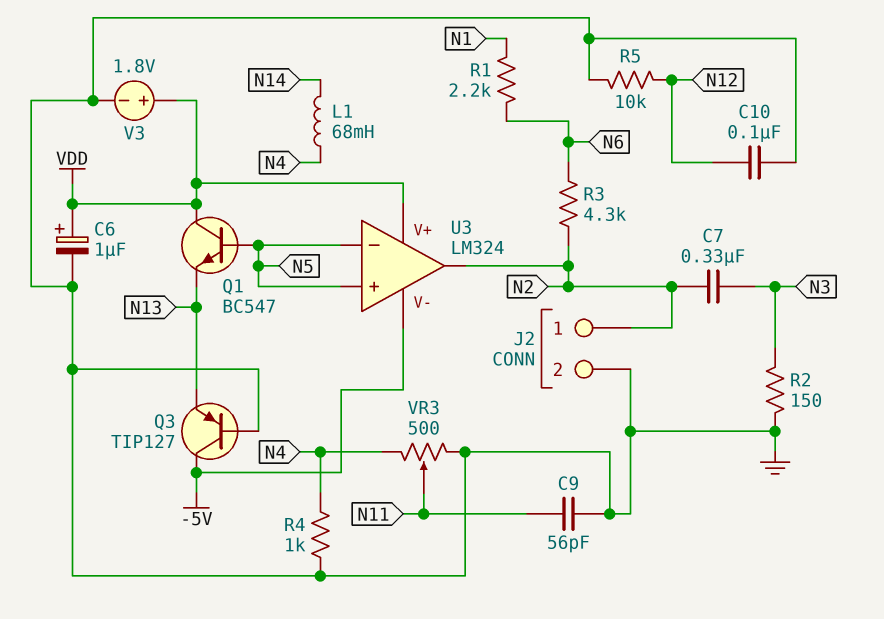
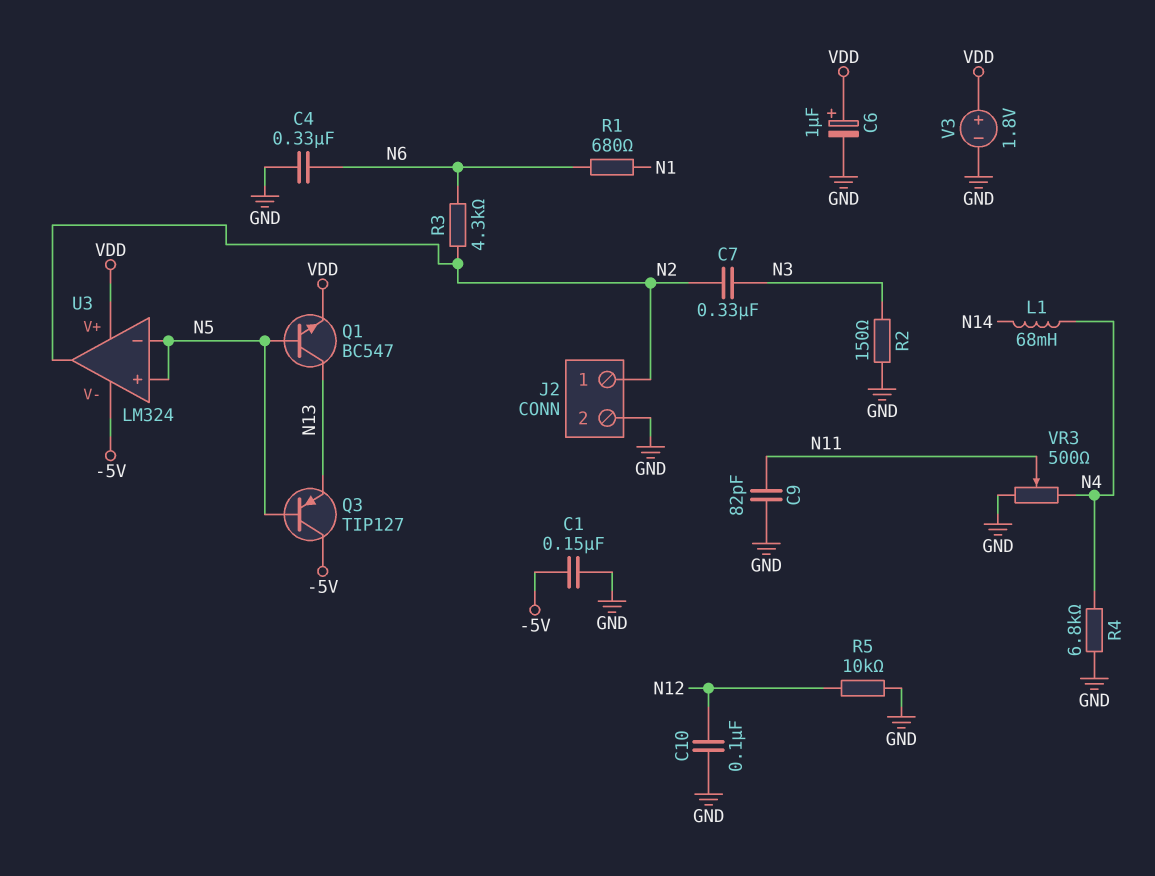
C1: none -> 150nF (-5V, GND)
C4: none -> 330nF (GND, N6)
C9: 56pF (GND, N11) -> 82pF (GND, N11)
Q1: NPN BC547 (B N5, C VDD, E N13) -> NPN BC547 (B N5, C N13, E VDD)
Q3: PNP TIP127 (B GND, C -5V, E N13) -> PNP TIP127 (B N5, C -5V, E N13)
R1: 2.2k (N1, N6) -> 680 (N1, N6)
R4: 1k (GND, N4) -> 6.8k (GND, N4)

